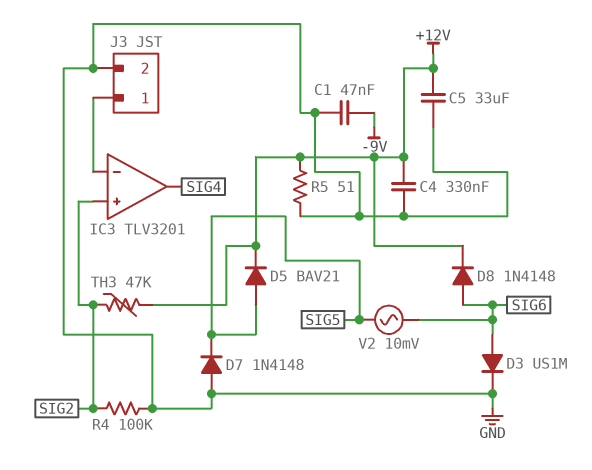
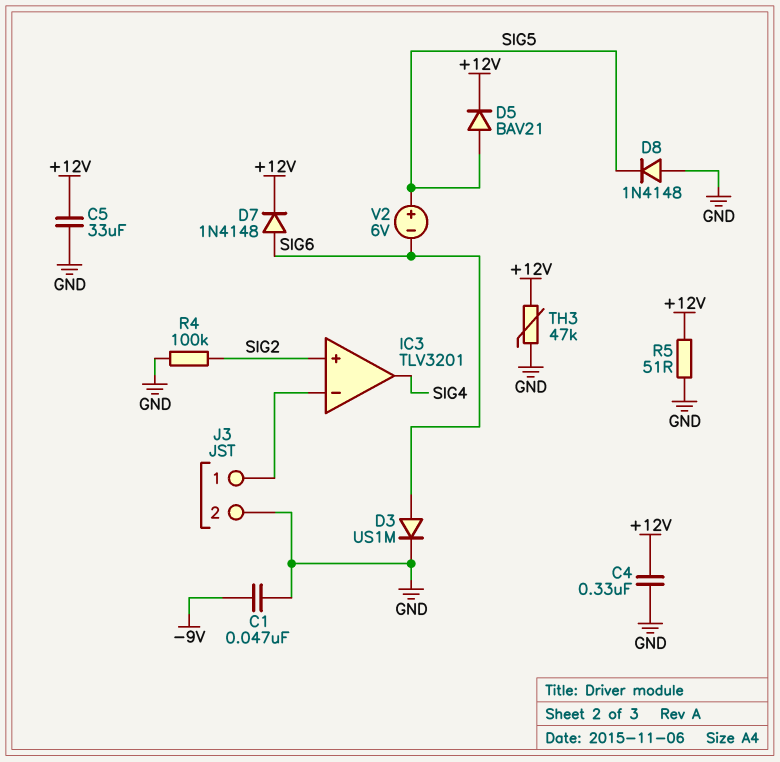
D7: diode 1N4148 (A GND, K SIG5) -> diode 1N4148 (A SIG6, K +12V)
D8: diode 1N4148 (A SIG6, K +12V) -> diode 1N4148 (A GND, K SIG5)
TH3: 47k (+12V, SIG2) -> 47k (+12V, GND)
V2: AC 10mV (SIG5, SIG6) -> 6V (plus SIG5, minus SIG6)

